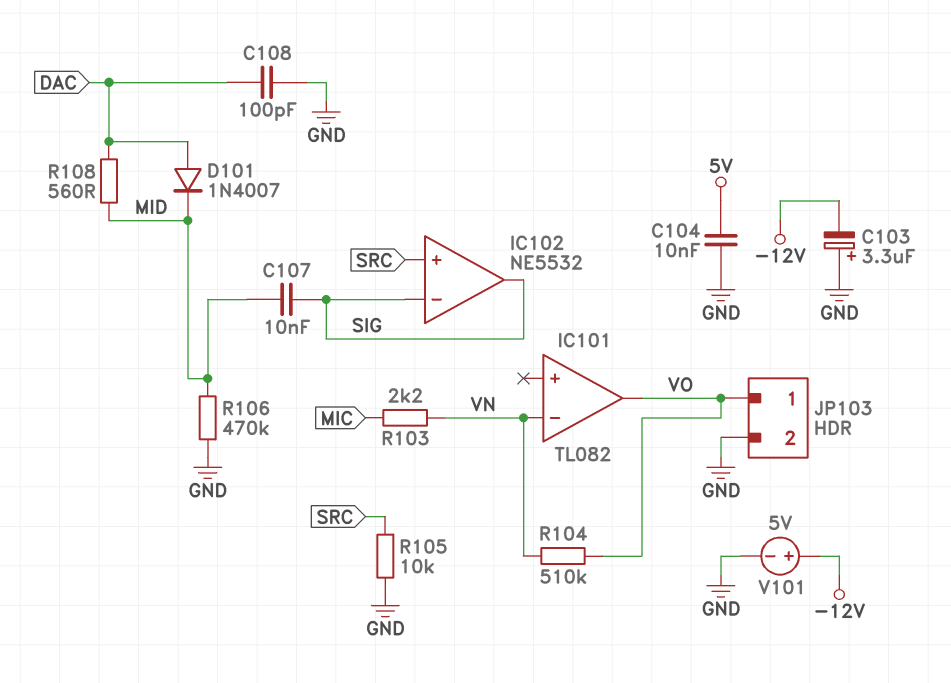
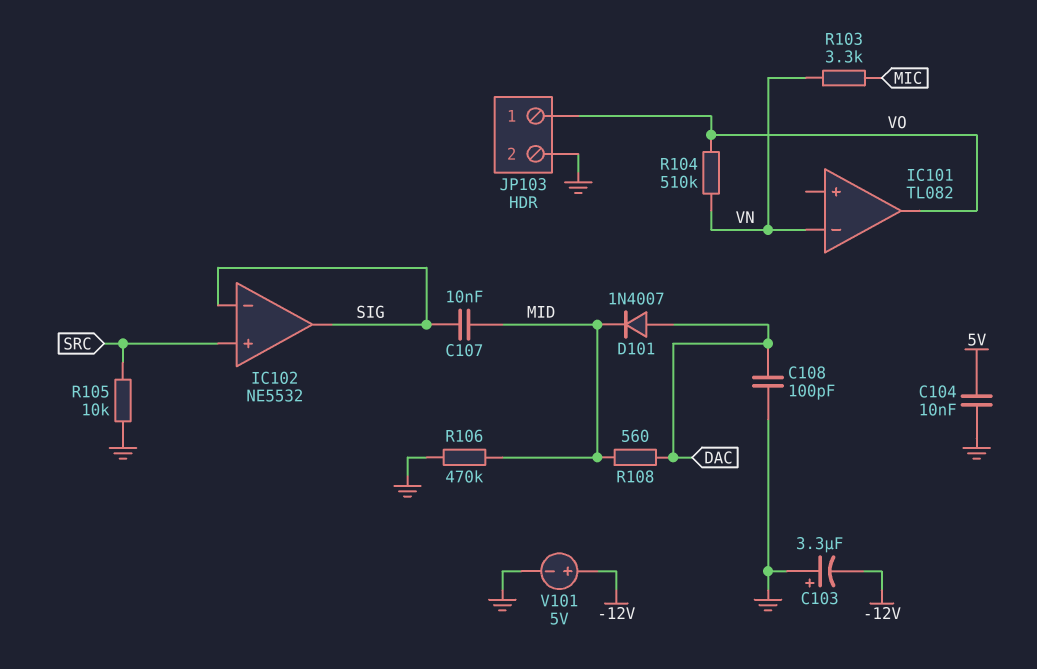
R103: 2.2k (MIC, VN) -> 3.3k (MIC, VN)

